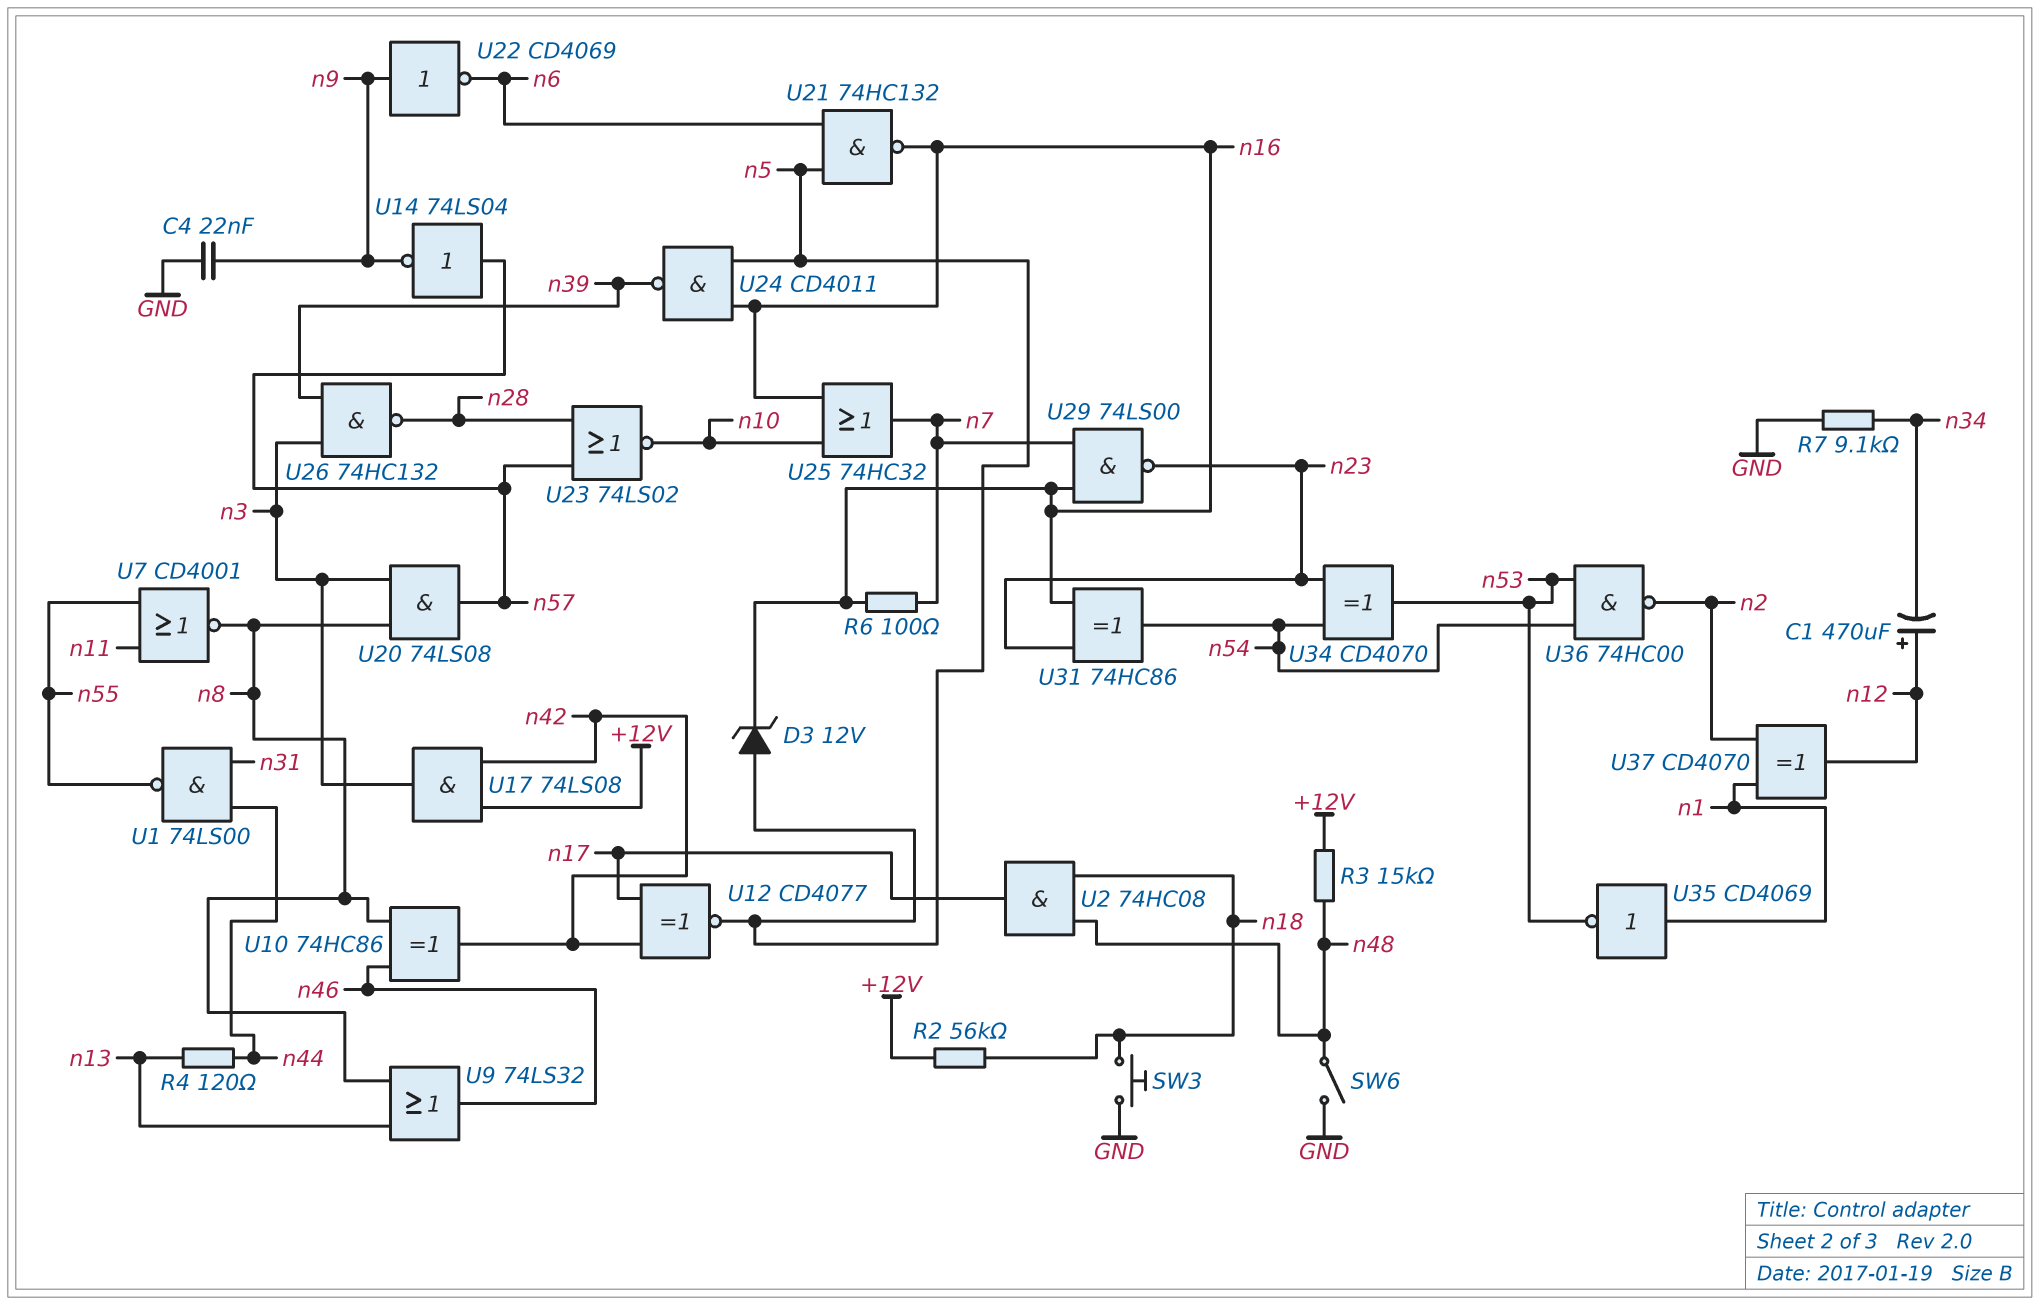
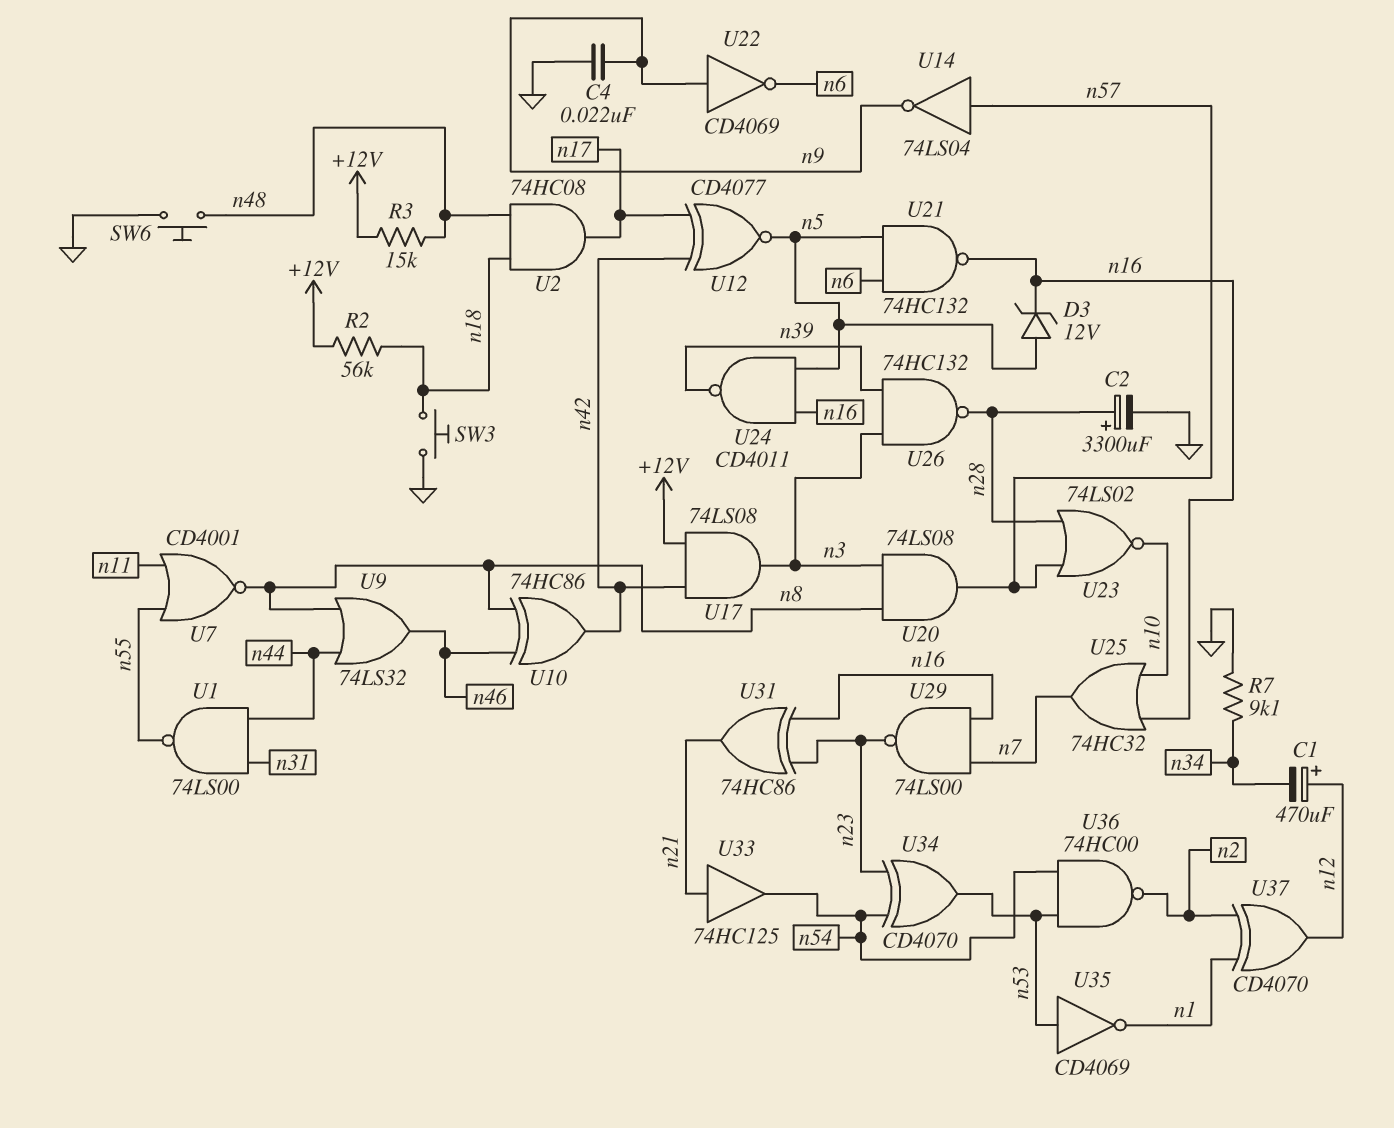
C2: none -> 3300uF (plus n28, minus GND)
R4: 120 (n13, n44) -> none
R6: 100 (n7, n16) -> none
SW6: switch (GND, n48) -> button (GND, n48)
U9: OR 74LS32 (in n8, in n13, out n46) -> OR 74LS32 (in n8, in n44, out n46)
U31: XOR 74HC86 (in n16, in n23, out n54) -> XOR 74HC86 (in n16, in n23, out n21)
U33: none -> buffer 74HC125 (in n21, out n54)
U35: NOT CD4069 (in n1, out n53) -> NOT CD4069 (in n53, out n1)

